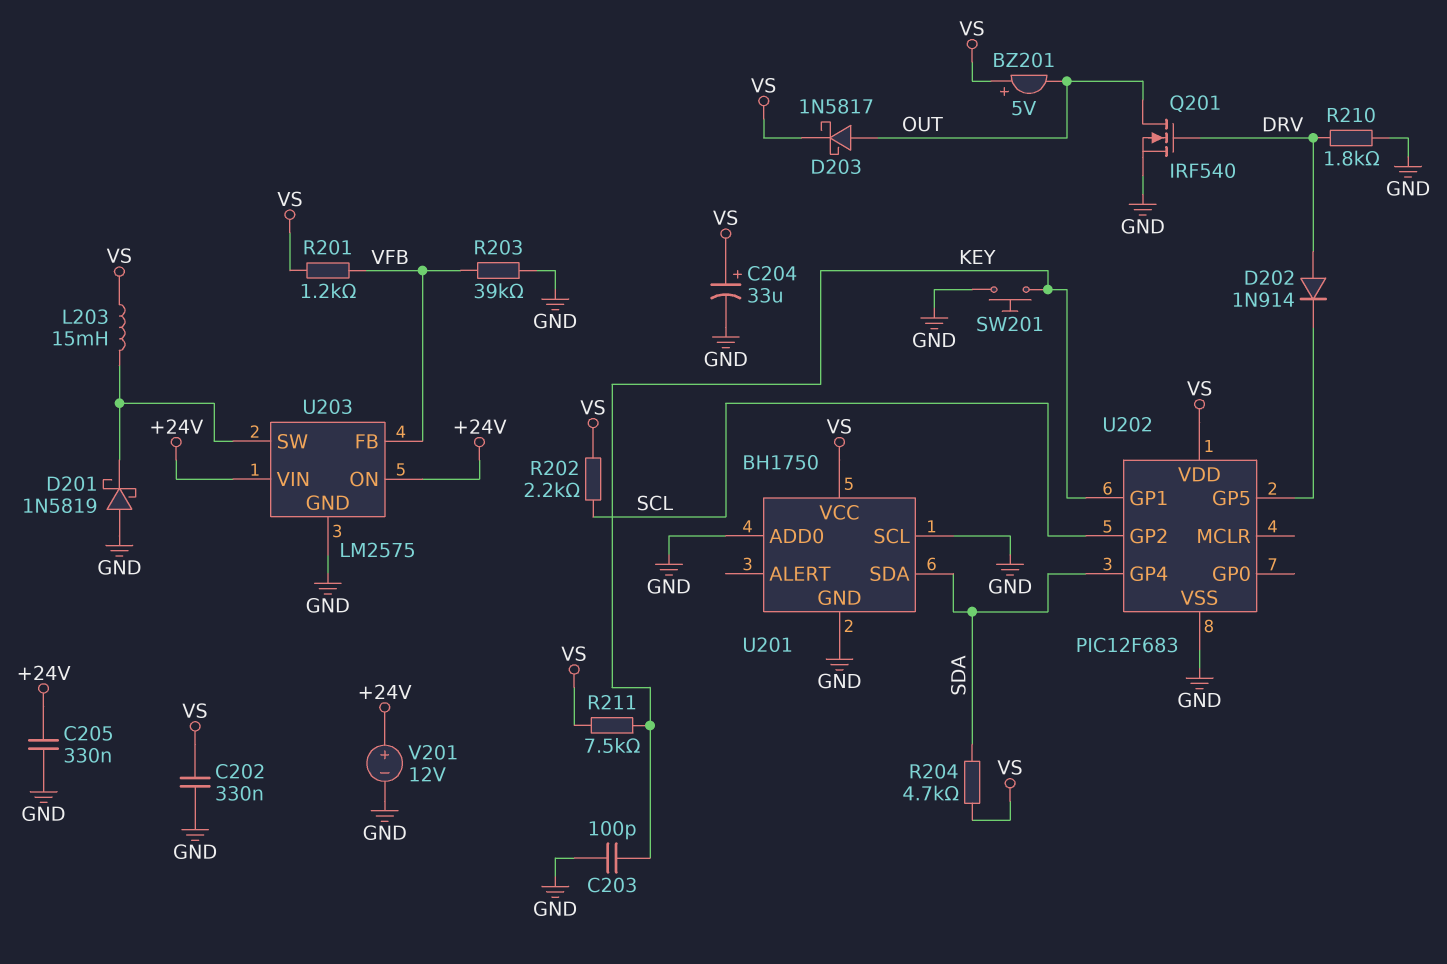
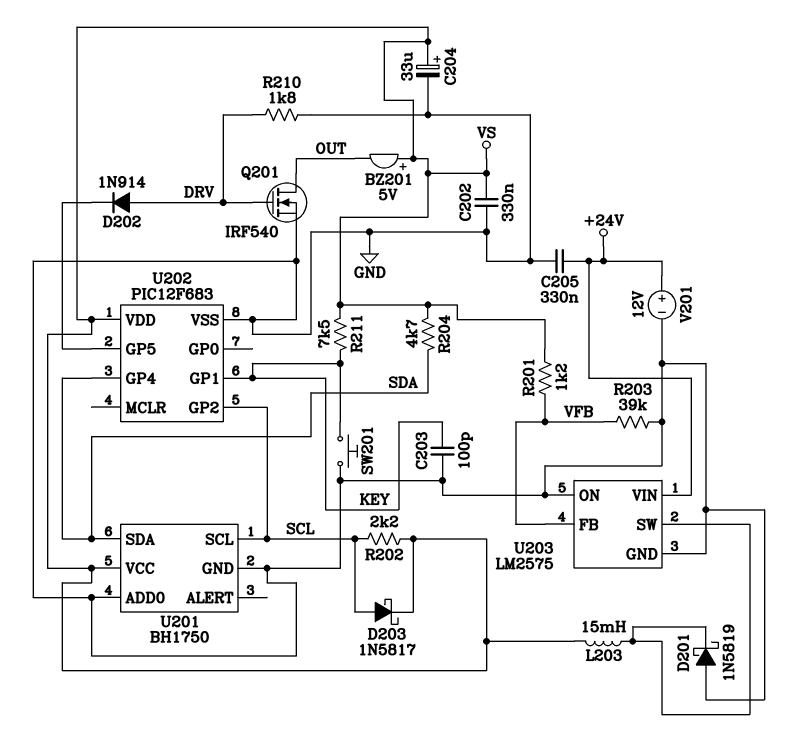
D203: schottky 1N5817 (A OUT, K VS) -> schottky 1N5817 (A SCL, K VS)
U201 pin SCL: GND -> SCL
U203 pin ON: +24V -> GND

